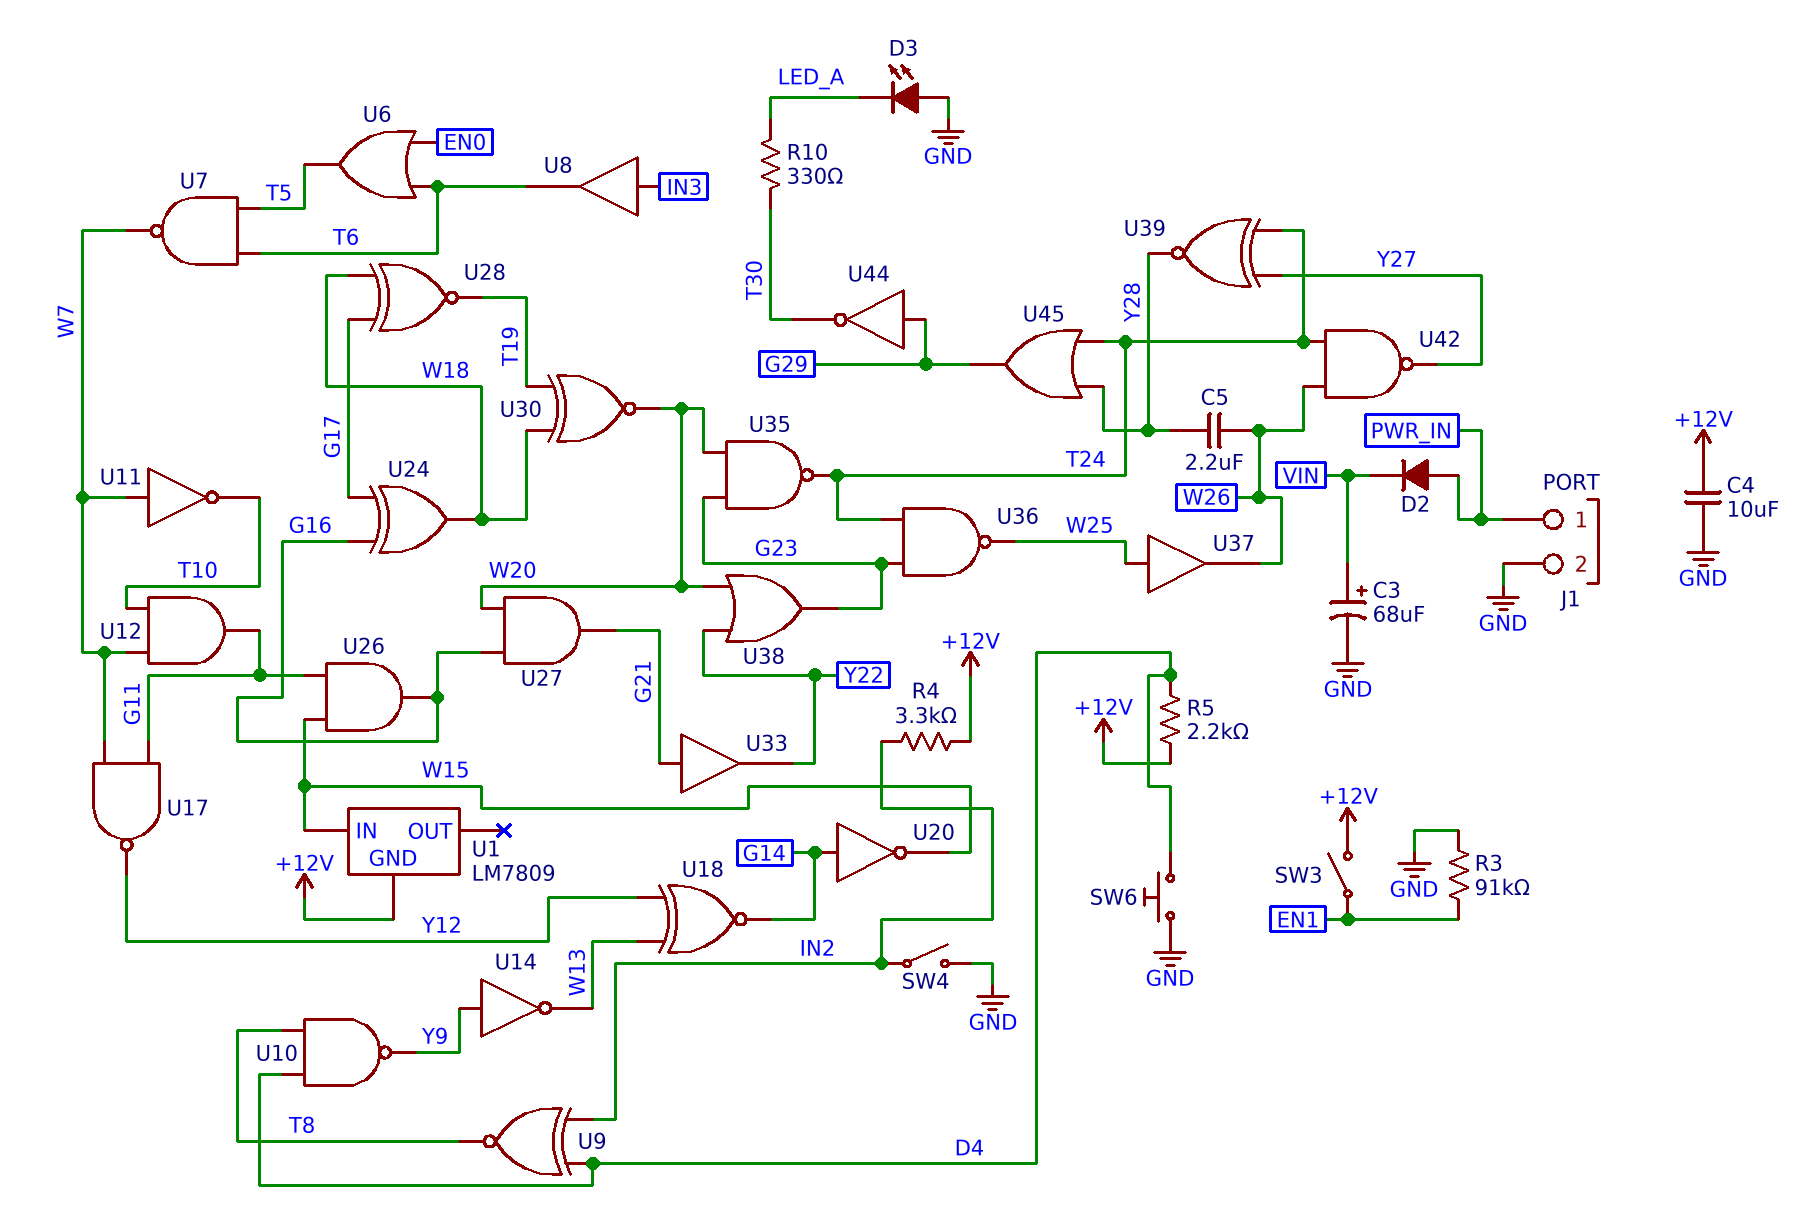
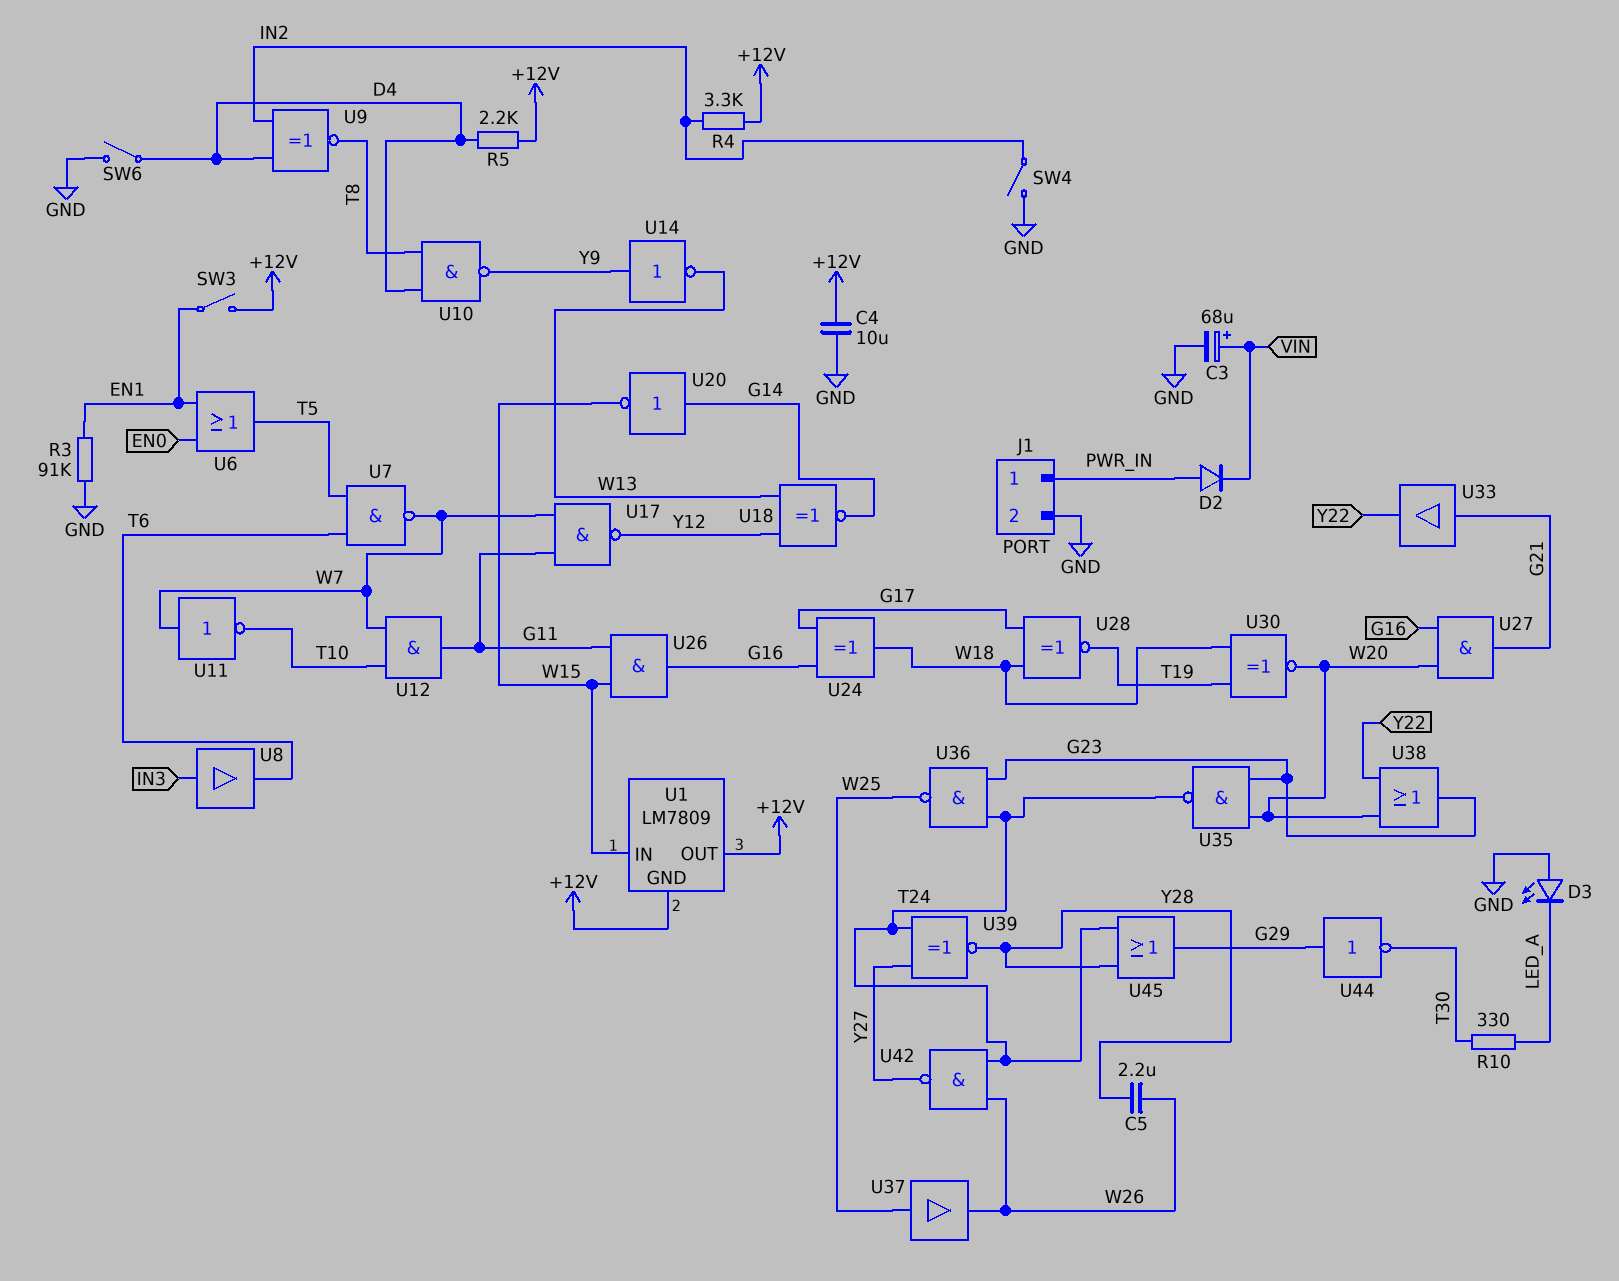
SW6: button (D4, GND) -> switch (D4, GND)
U1 pin OUT: none -> +12V
U6: OR (in EN0, in T6, out T5) -> OR (in EN0, in EN1, out T5)

